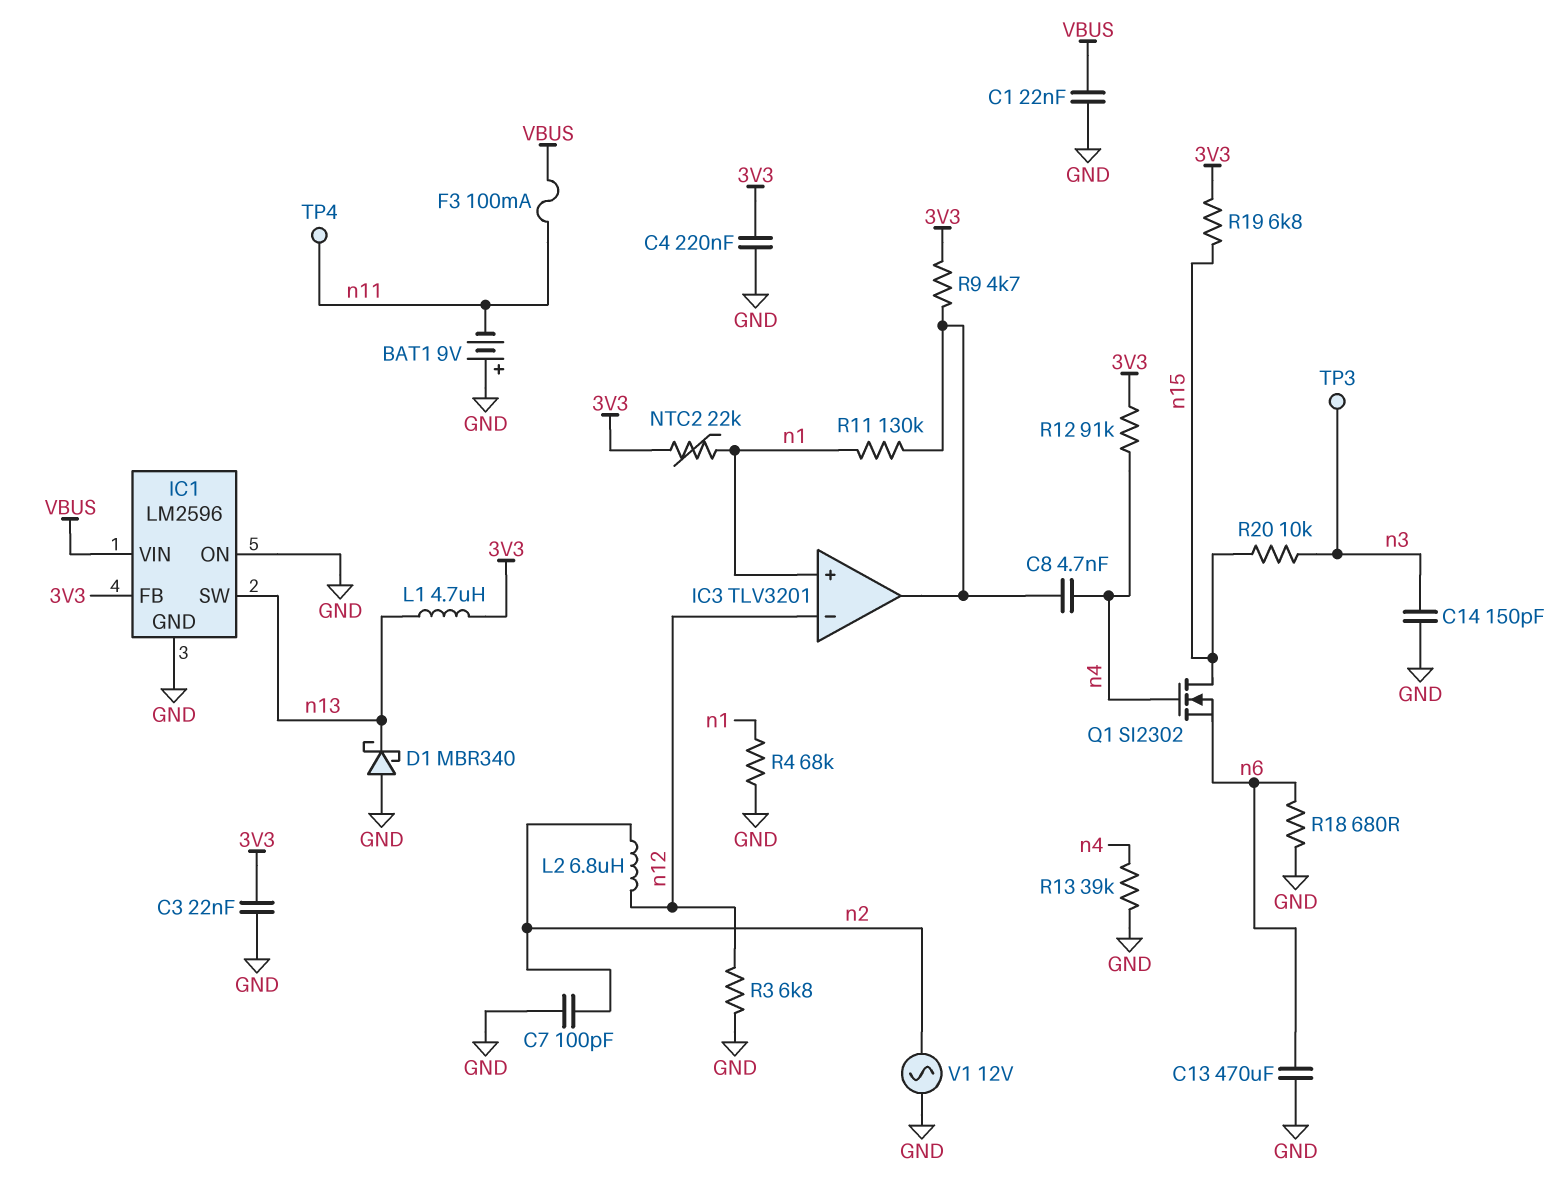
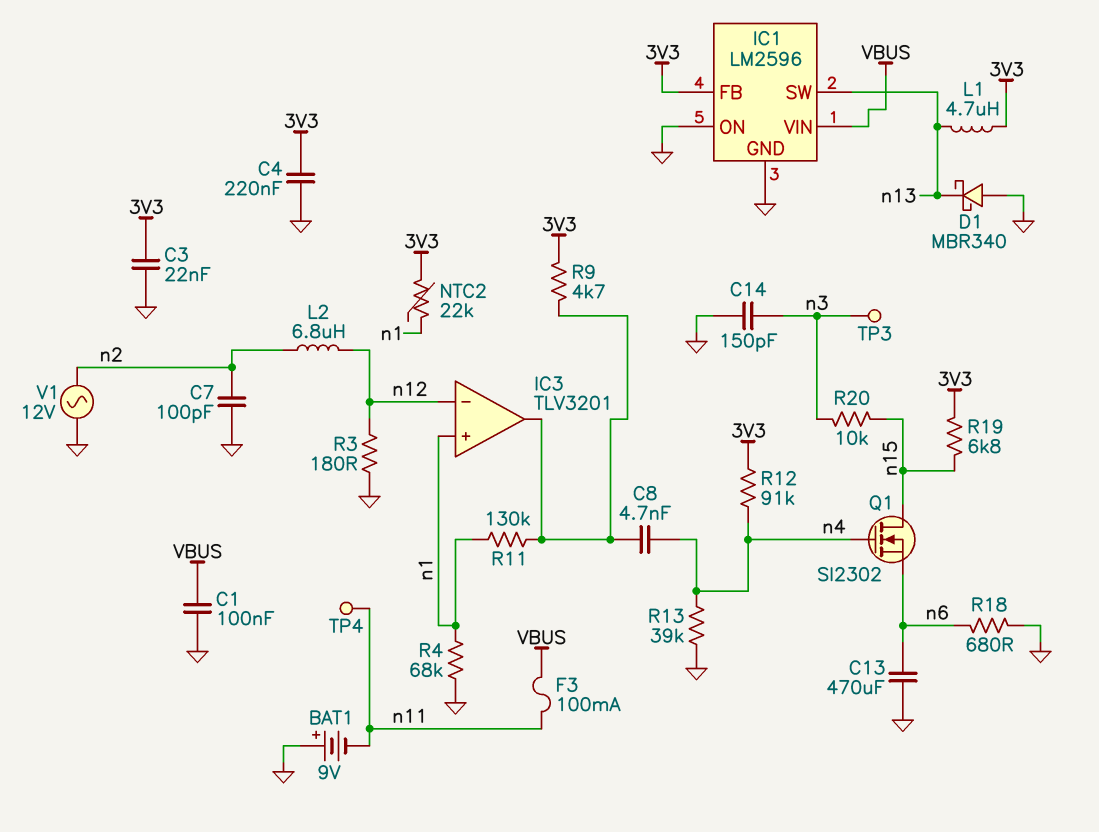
C1: 22nF (GND, VBUS) -> 100nF (GND, VBUS)
R3: 6.8k (GND, n12) -> 180 (GND, n12)

